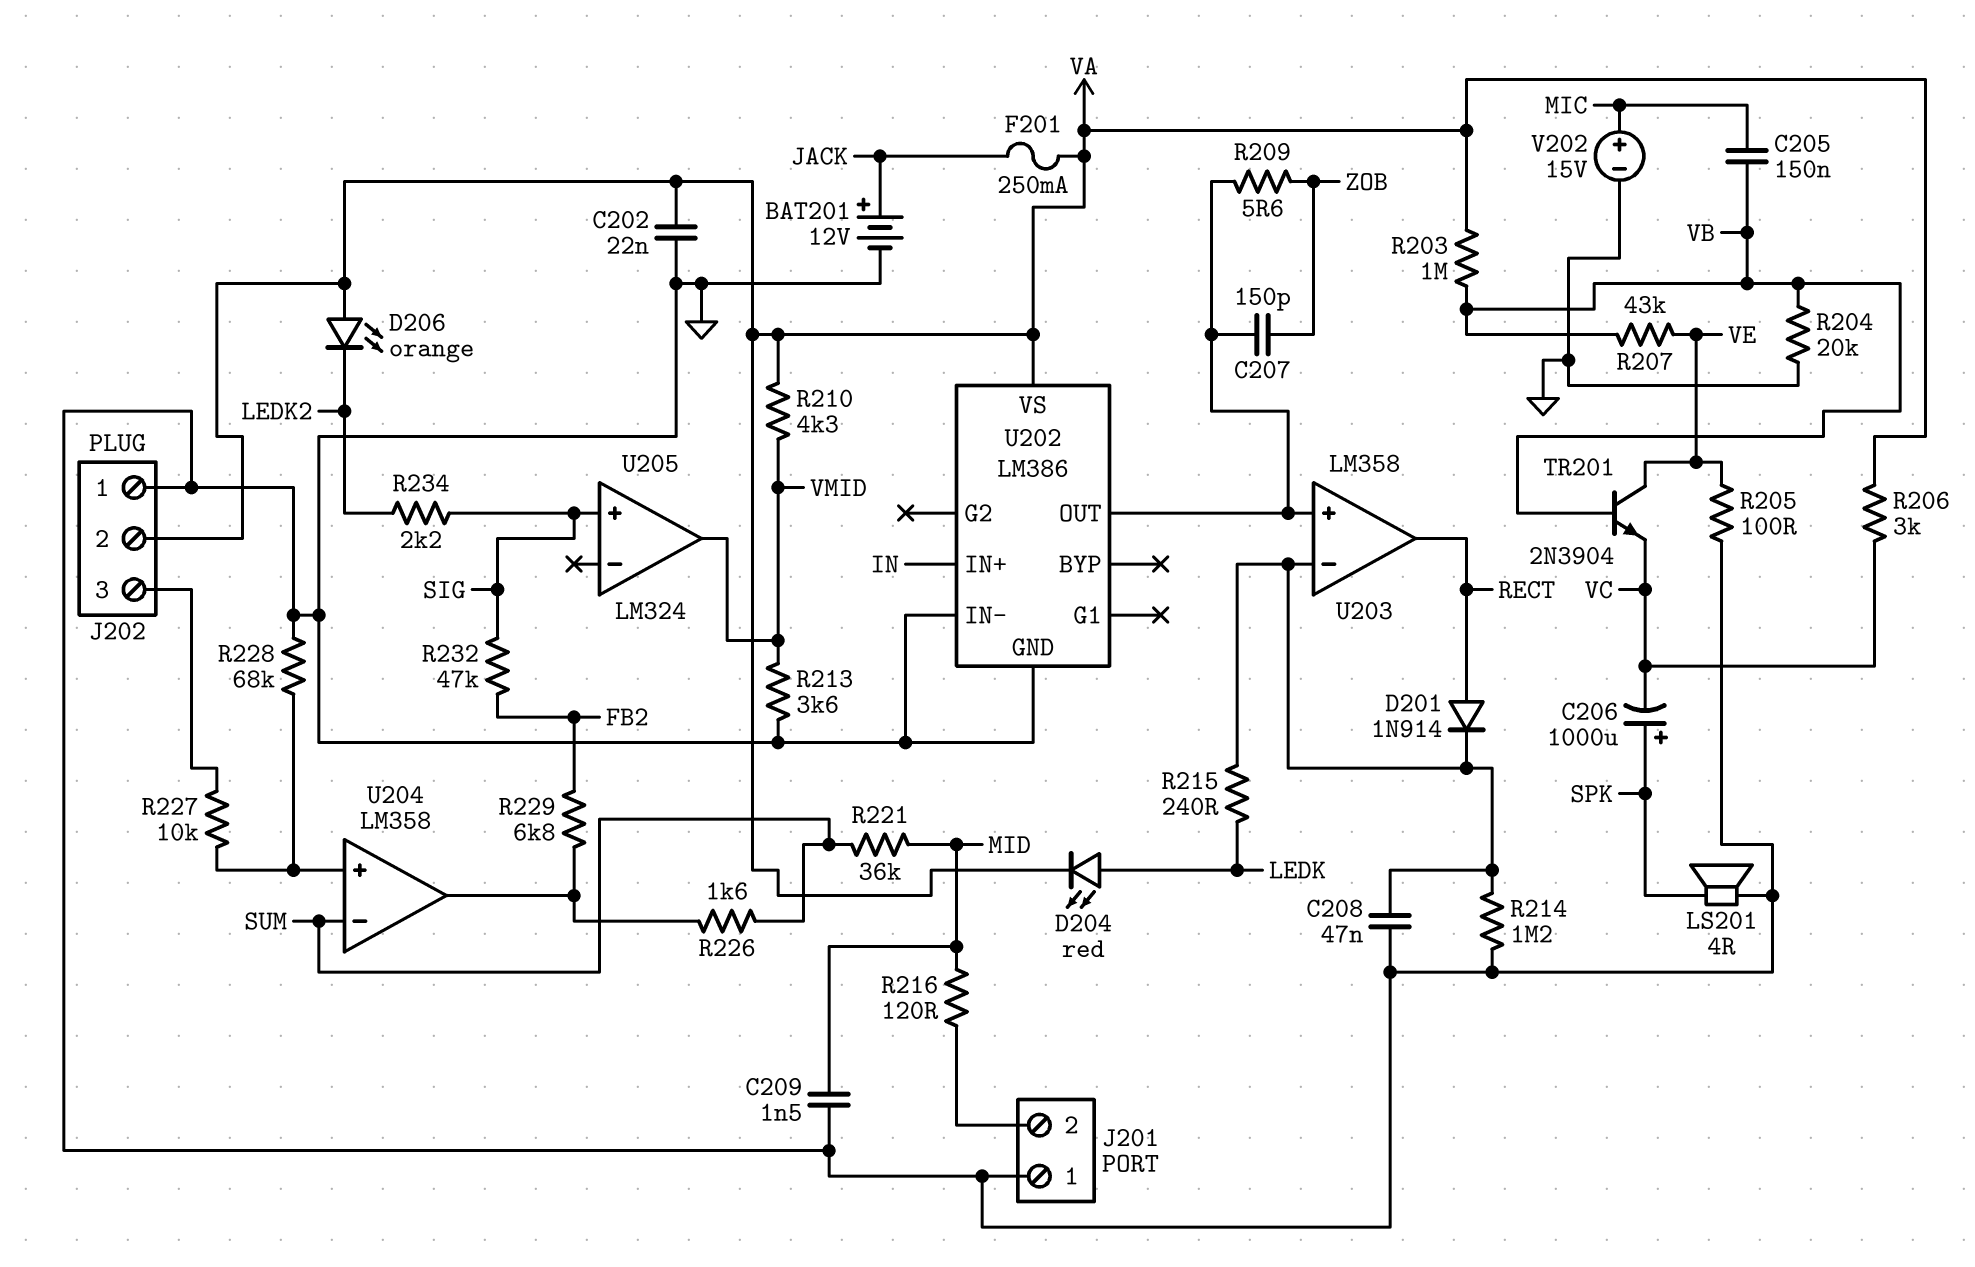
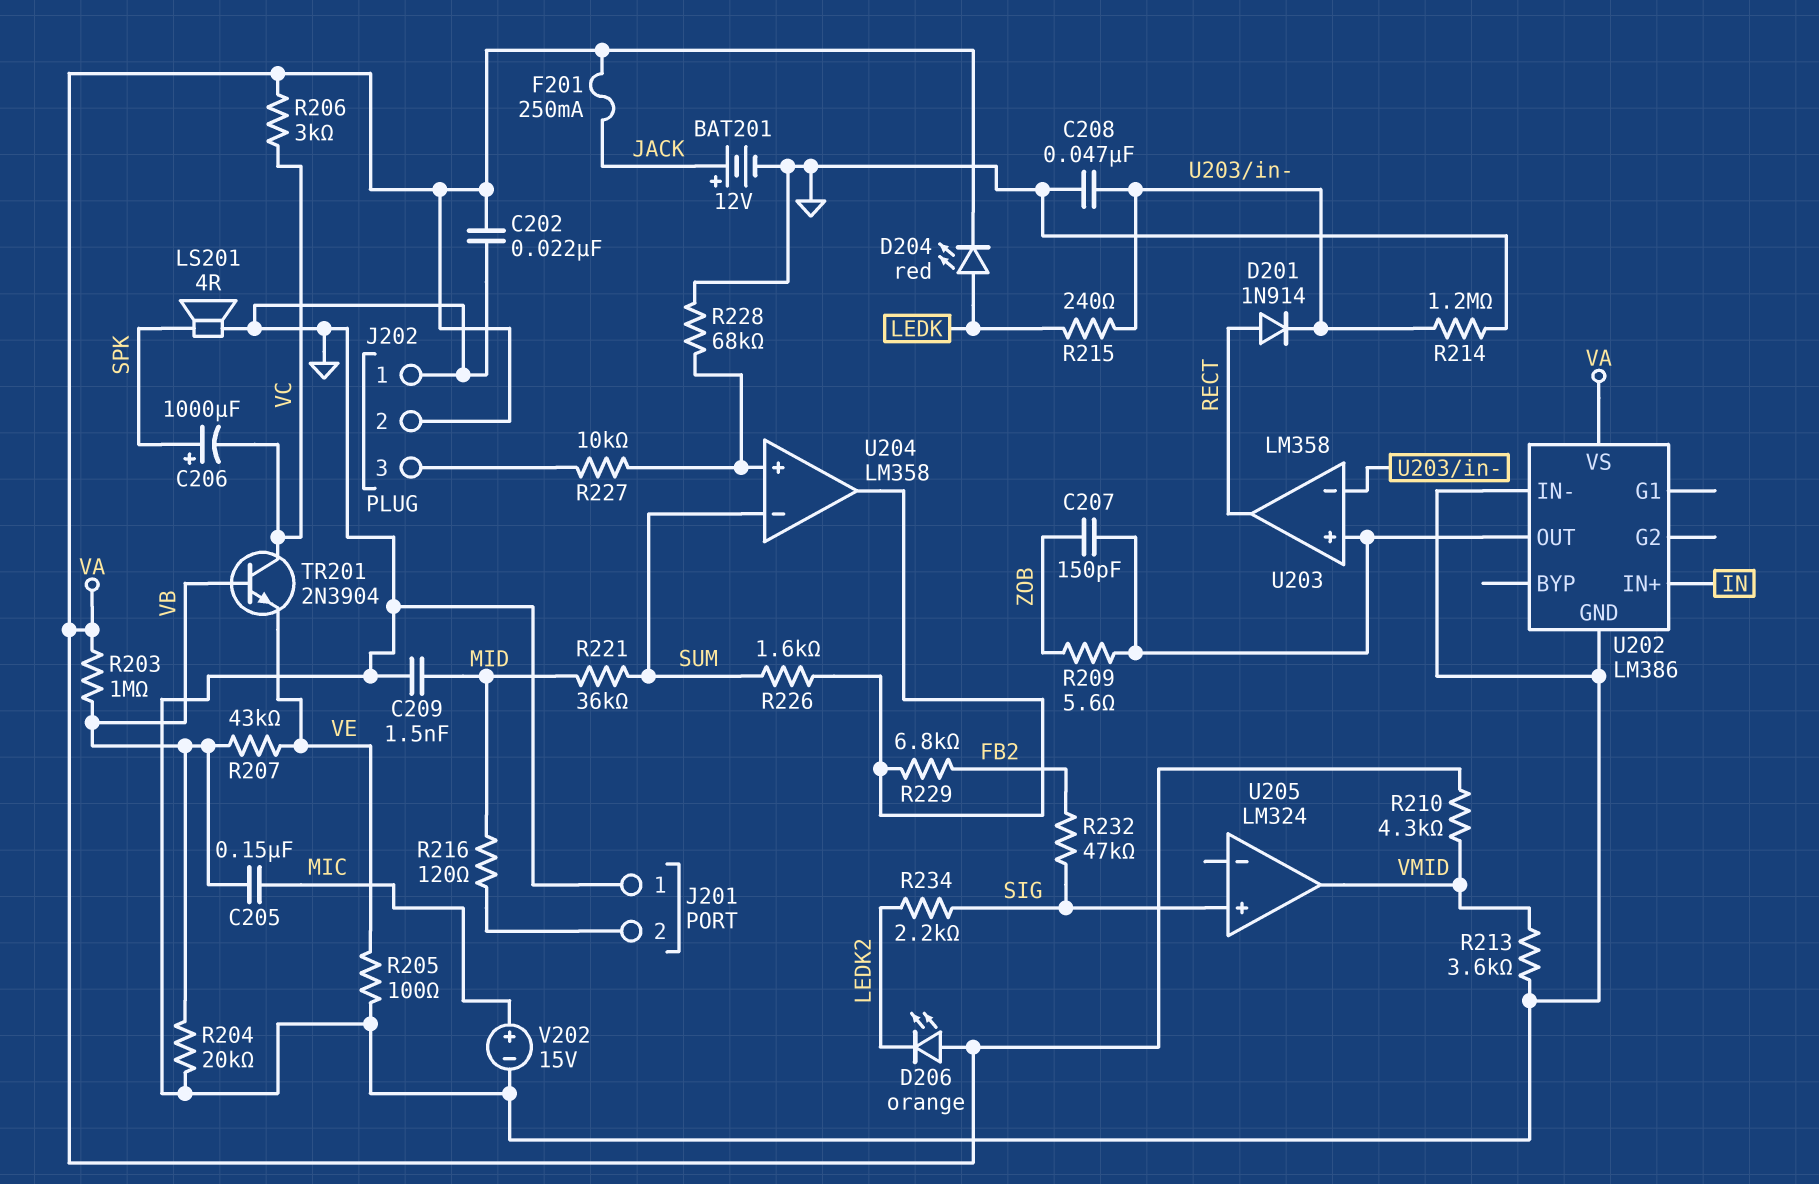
TR201: NPN 2N3904 (B VB, C VE, E VC) -> NPN 2N3904 (B VB, C VC, E VE)

